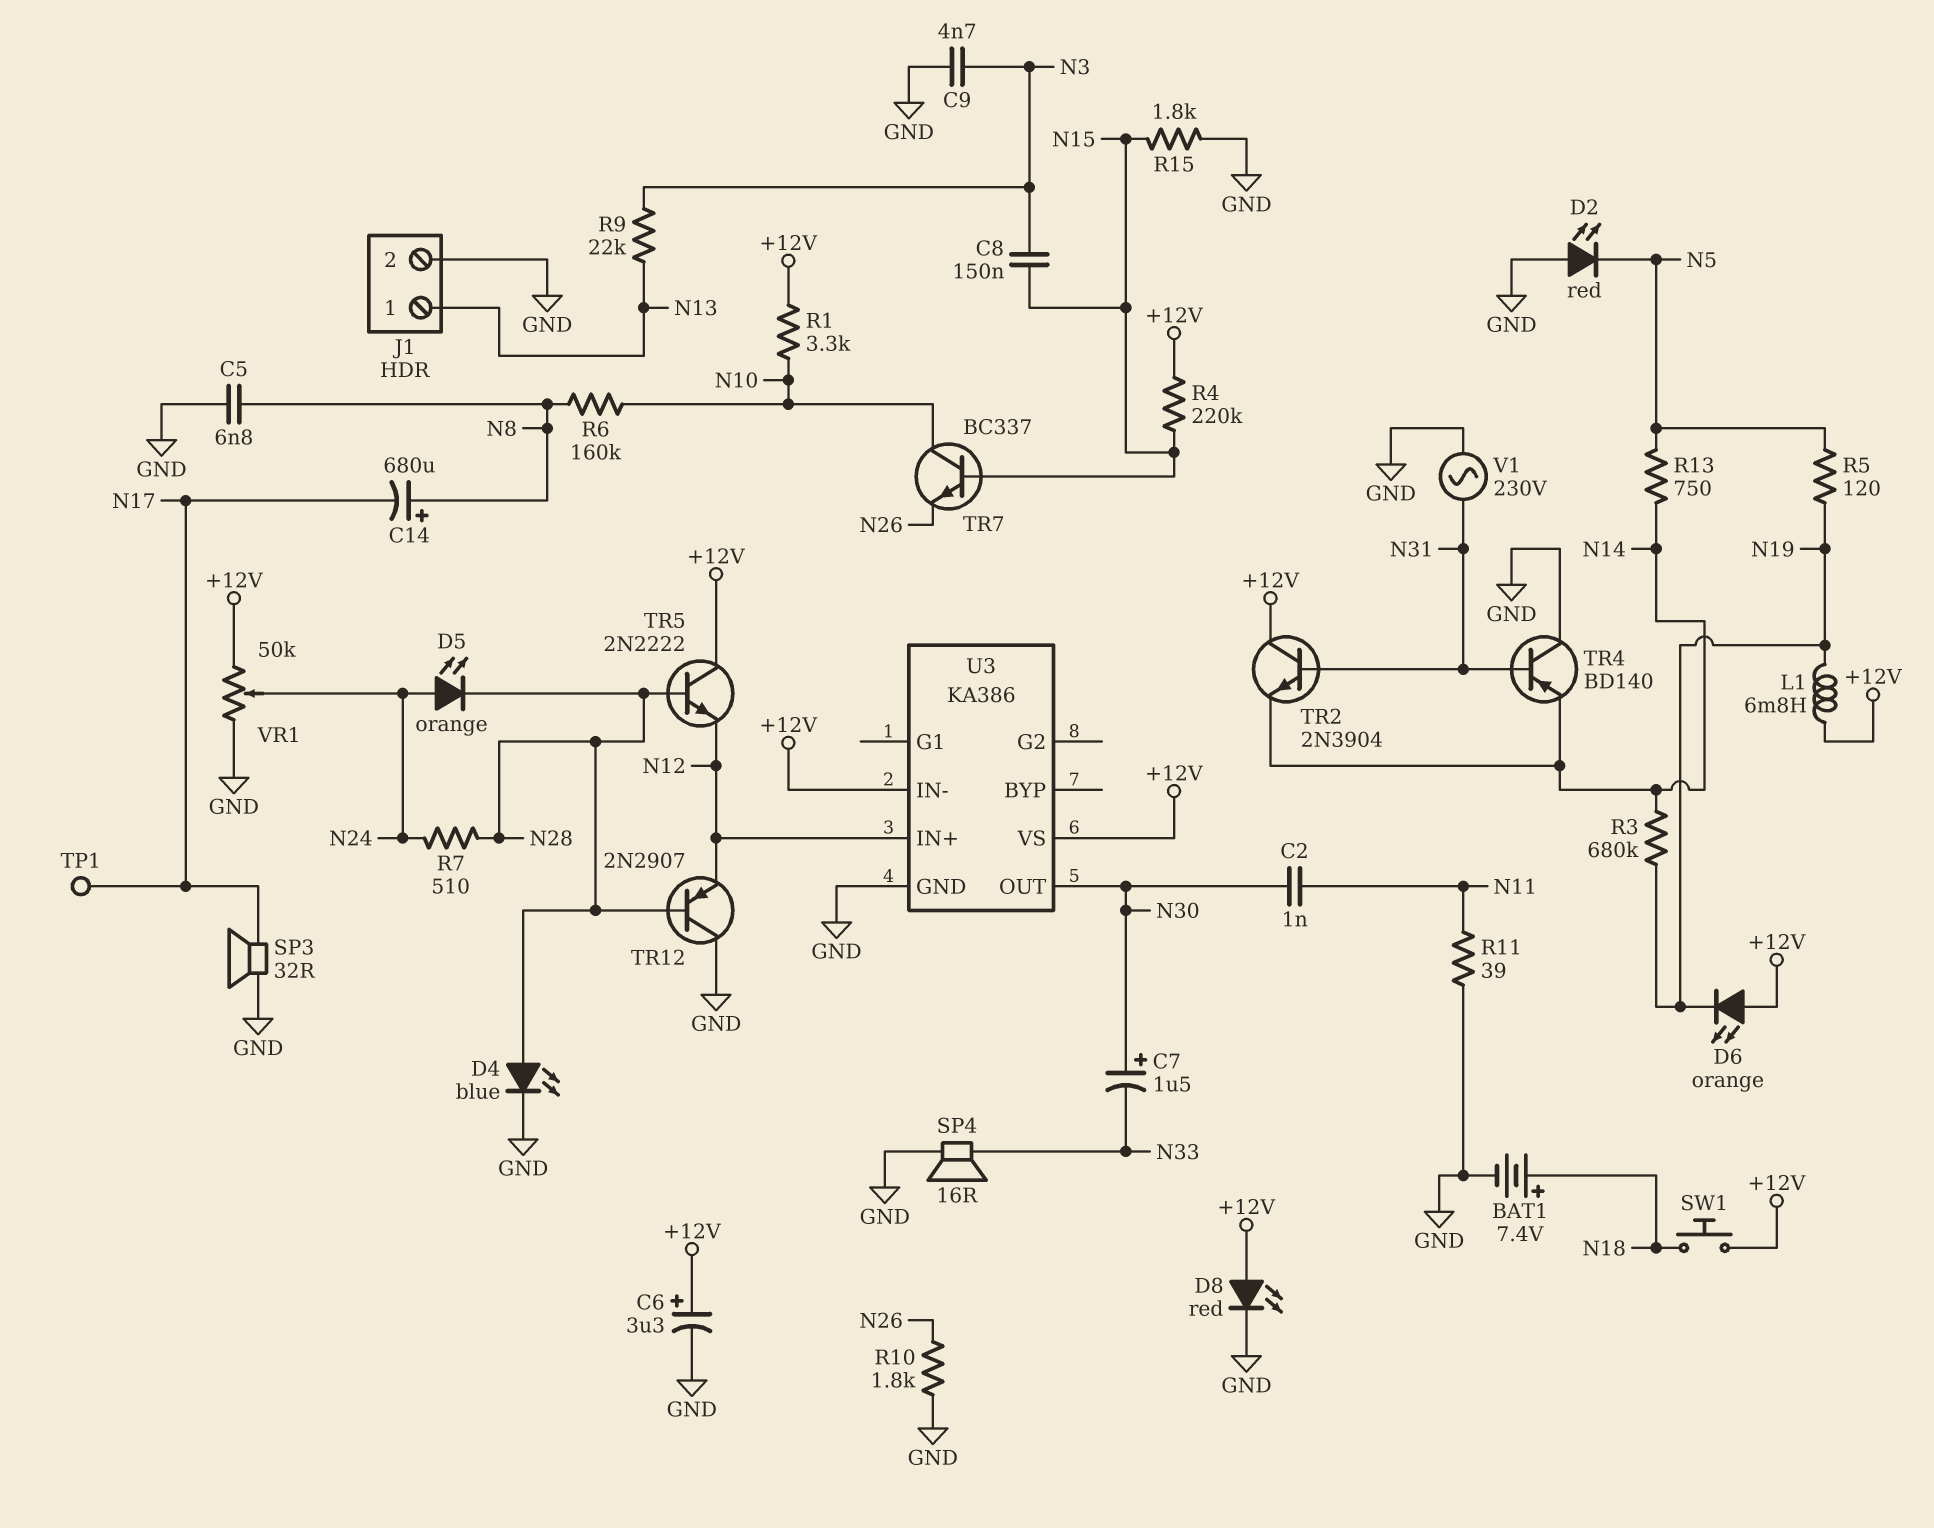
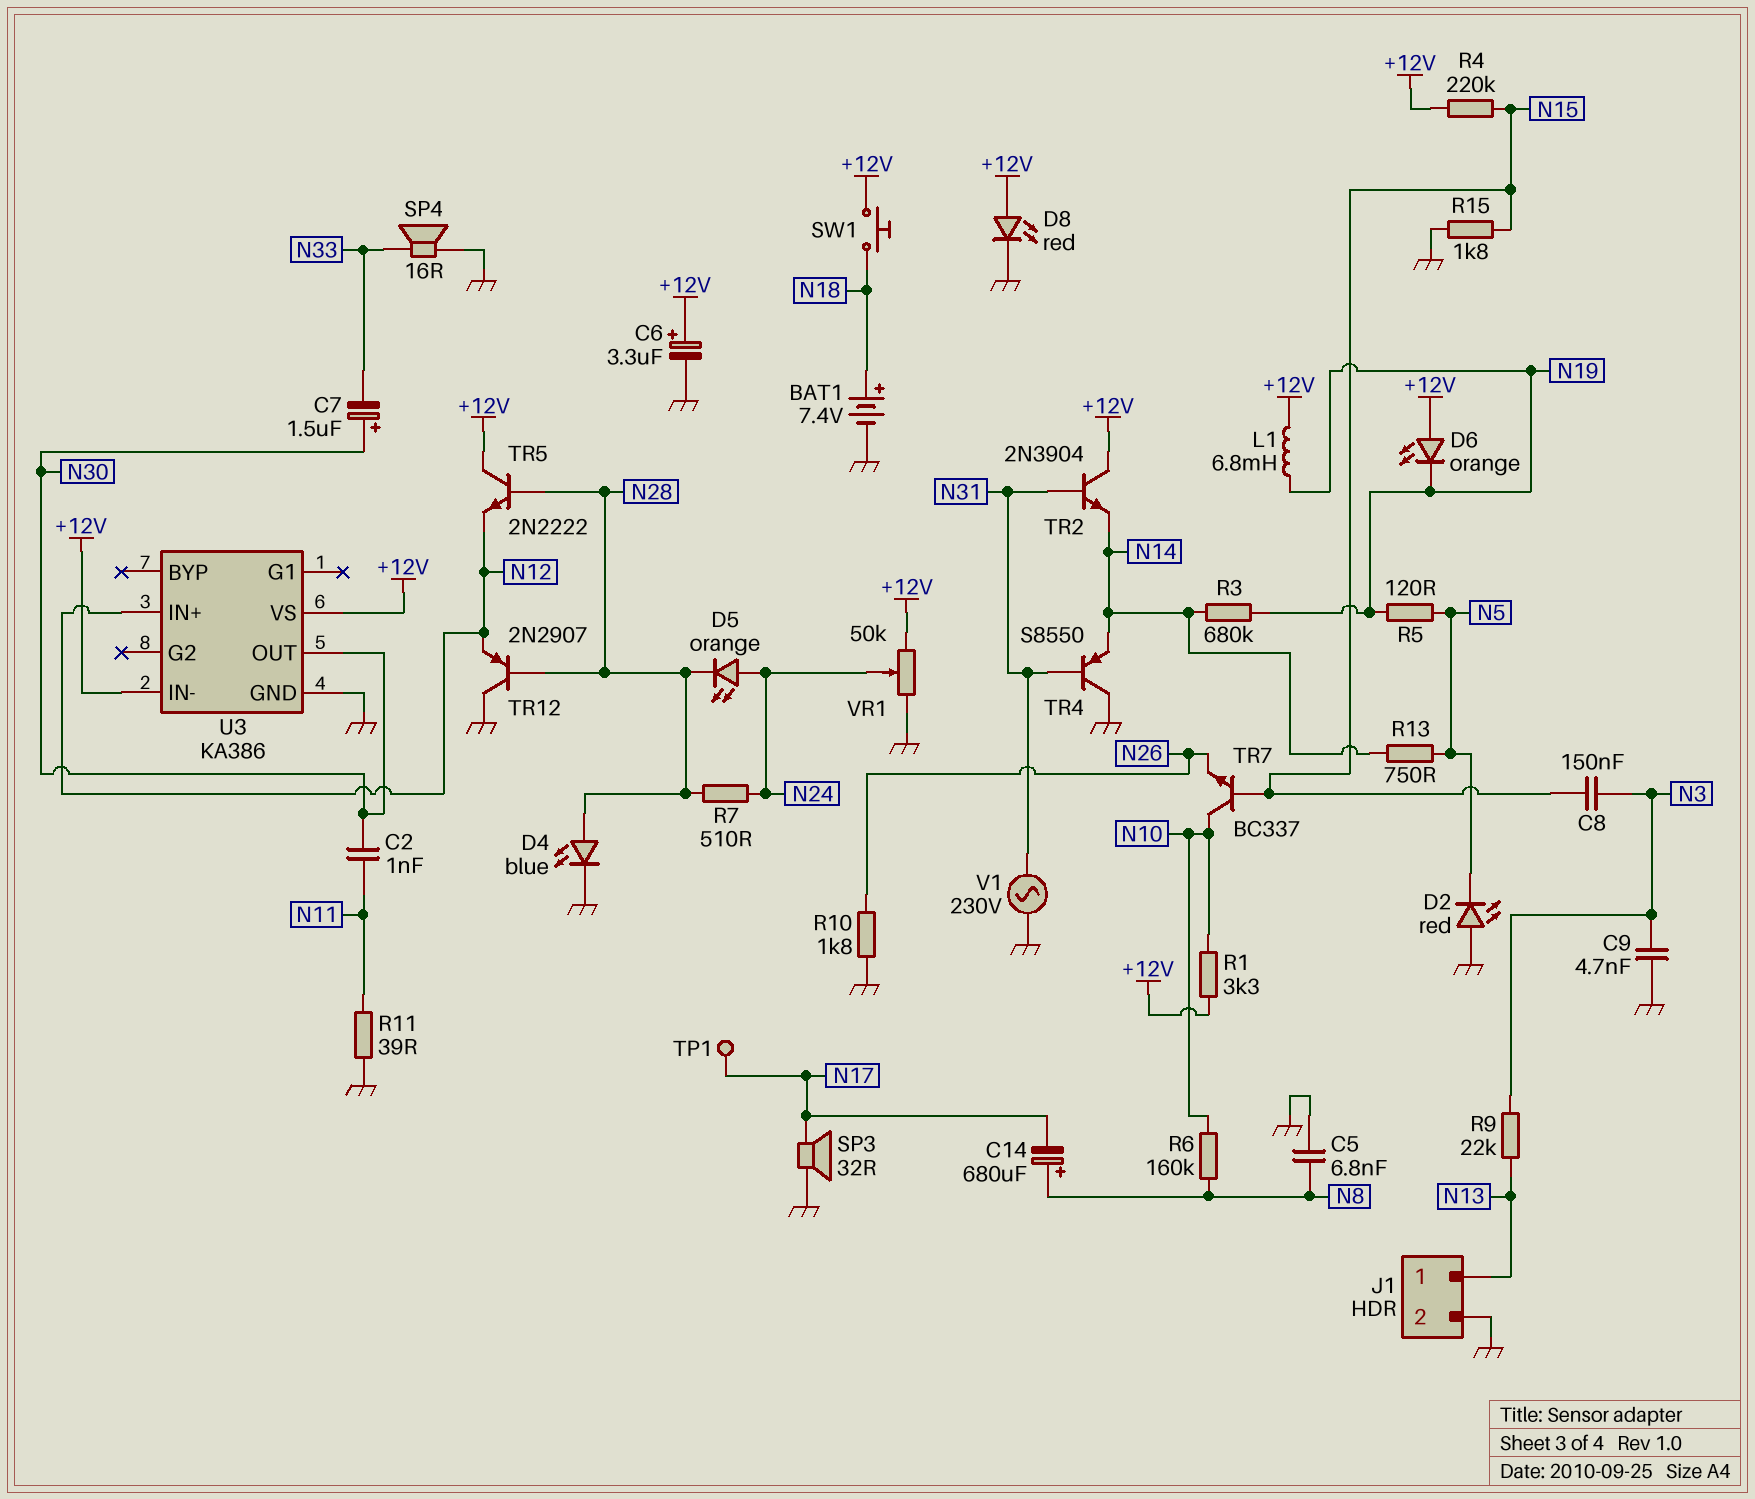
TR4: PNP BD140 (B N31, C GND, E N14) -> PNP S8550 (B N31, C GND, E N14)

